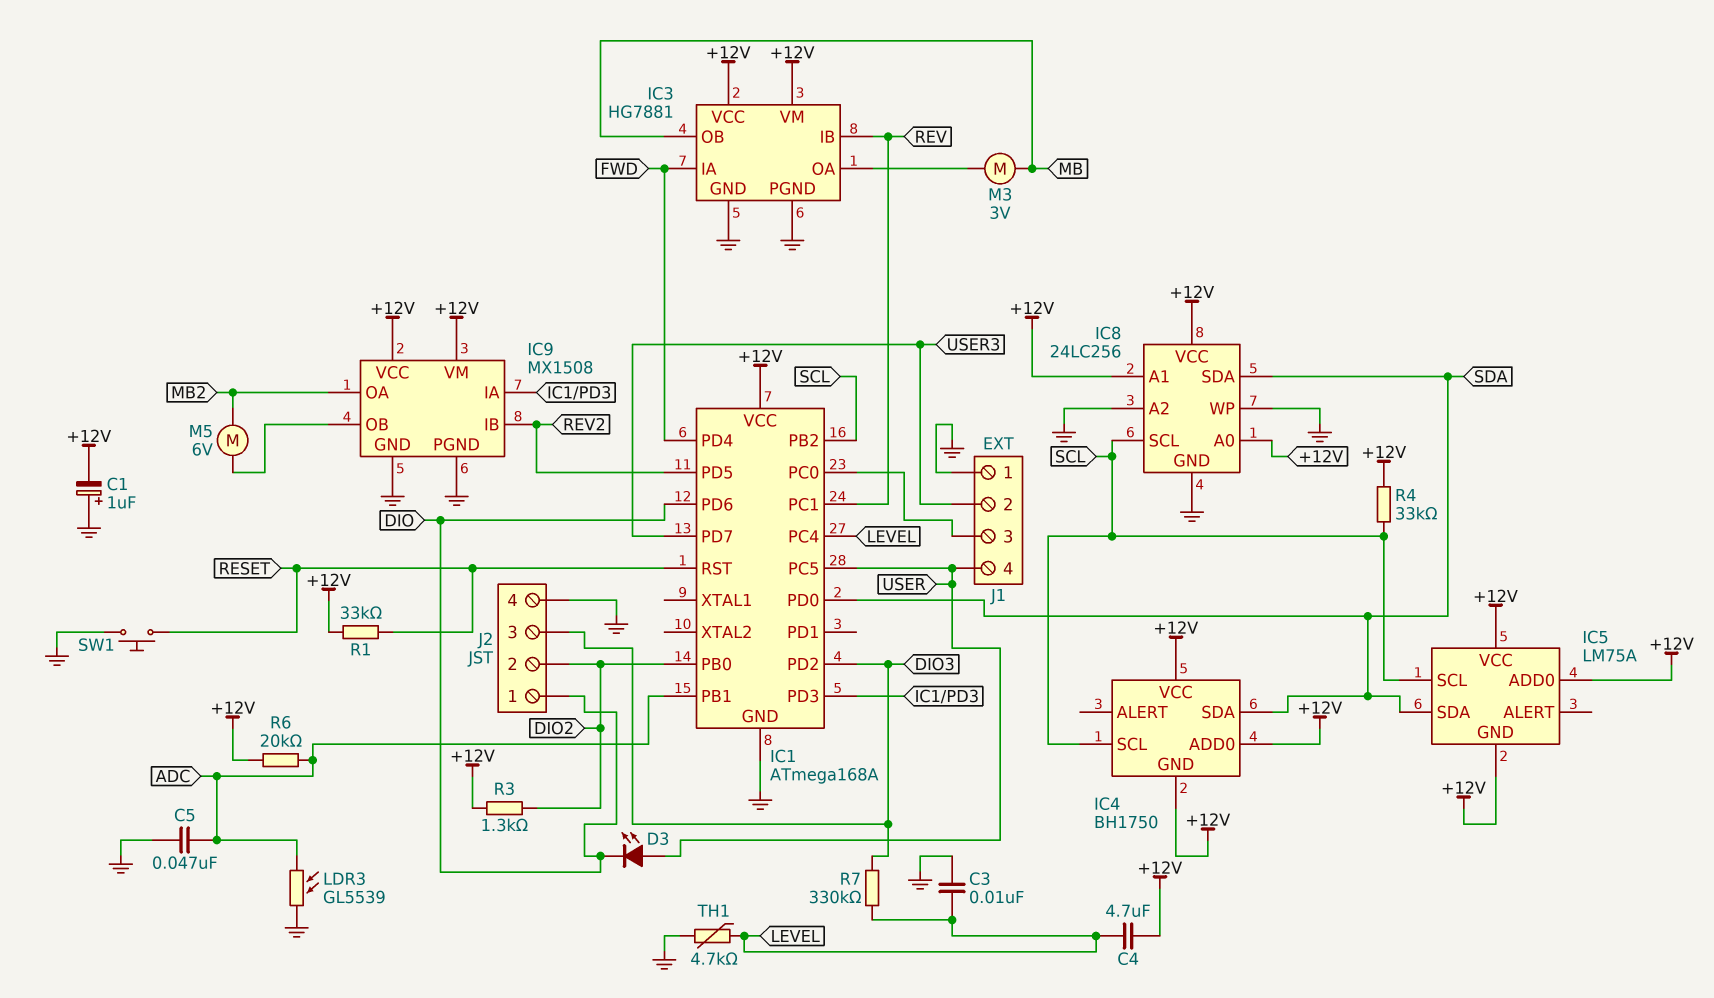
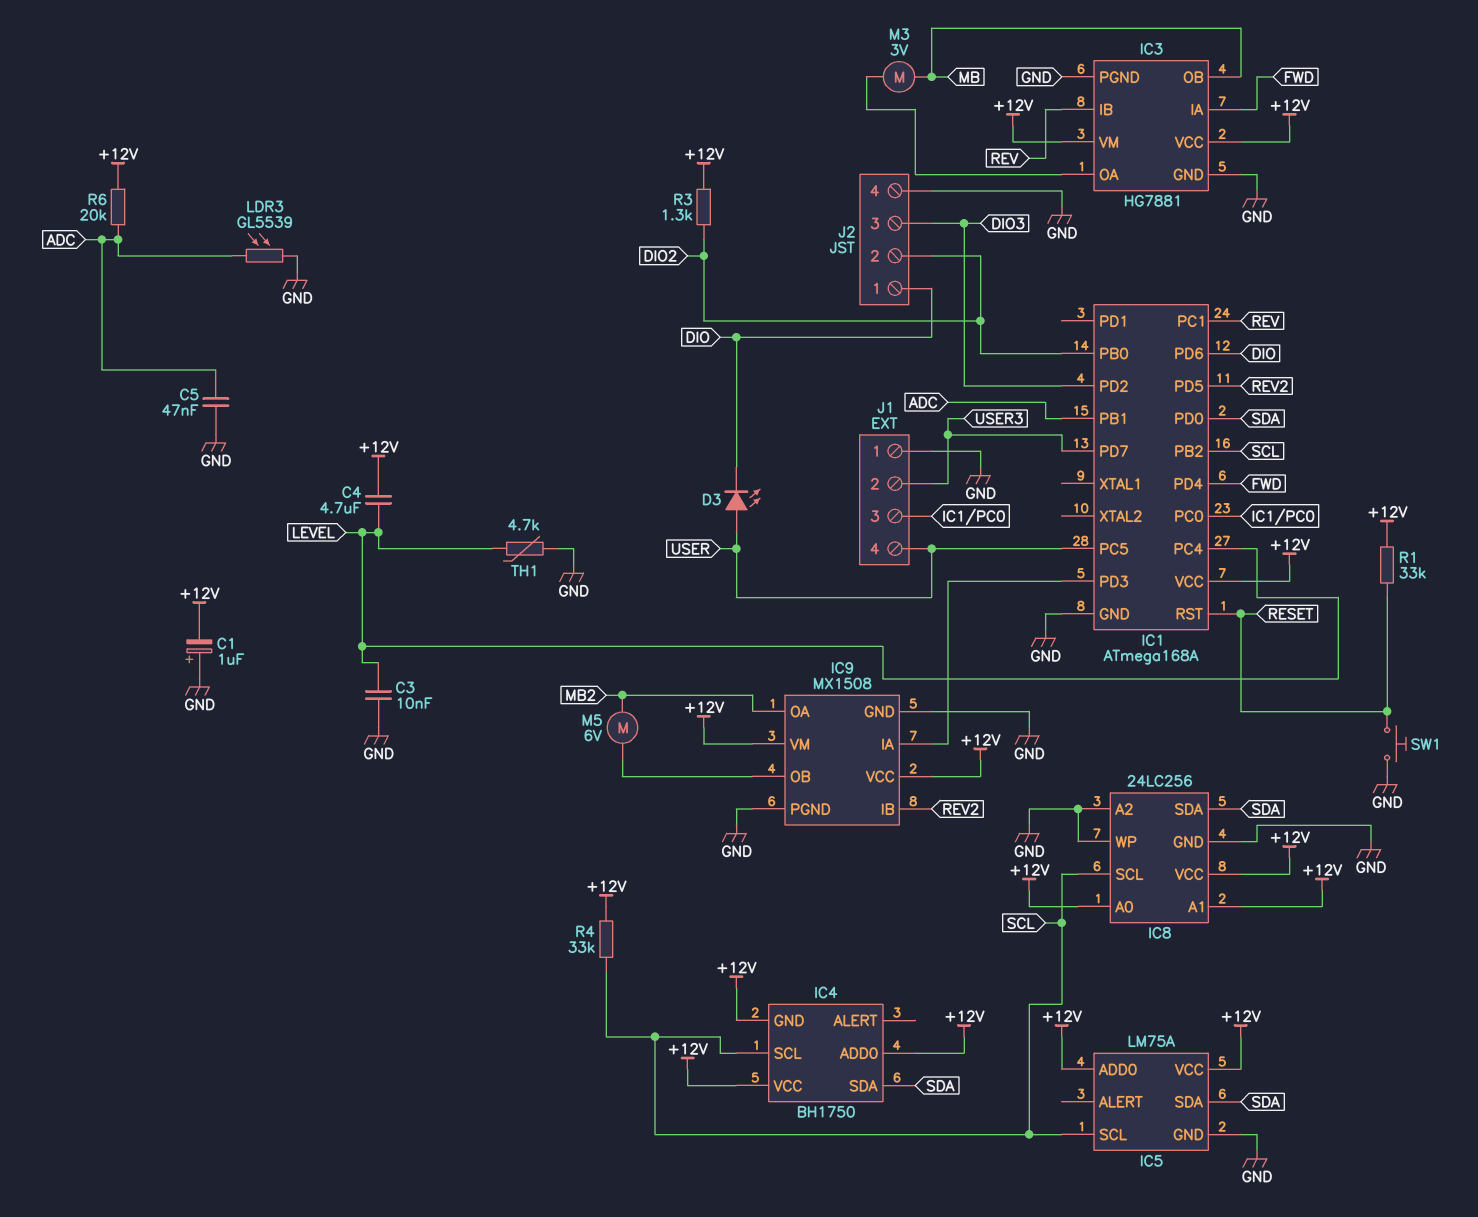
IC5 pin GND: +12V -> GND
R7: 330k (DIO3, LEVEL) -> none

